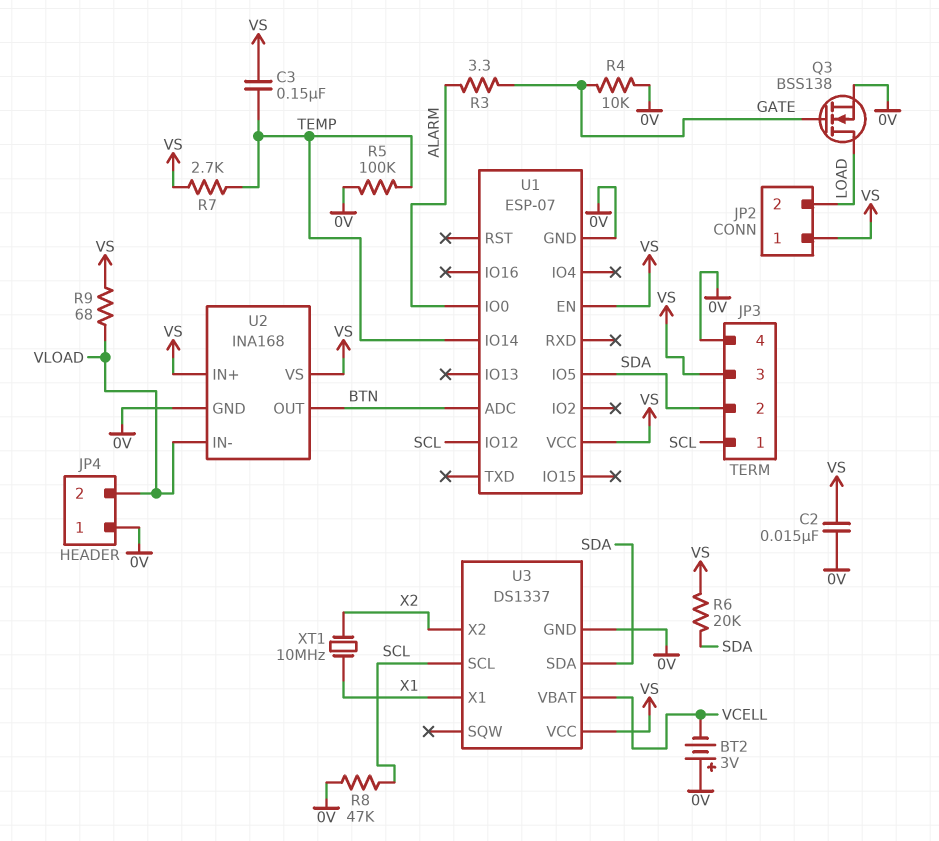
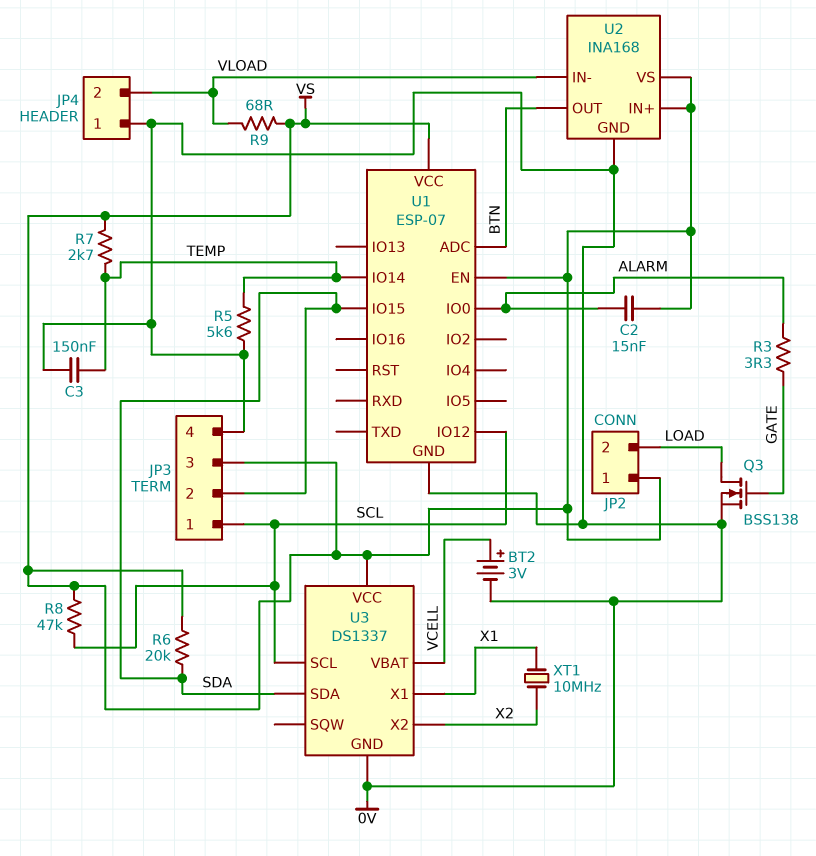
BT2: 3V (plus 0V, minus VCELL) -> 3V (plus VCELL, minus 0V)
C2: 15nF (0V, VS) -> 15nF (ALARM, VS)
C3: 150nF (TEMP, VS) -> 150nF (0V, TEMP)
R4: 10k (0V, GATE) -> none
R5: 100k (0V, TEMP) -> 5.6k (0V, TEMP)
R8: 47k (0V, SCL) -> 47k (SCL, VS)
U1 pin IO5: SDA -> none
U1 pin IO15: none -> SDA

